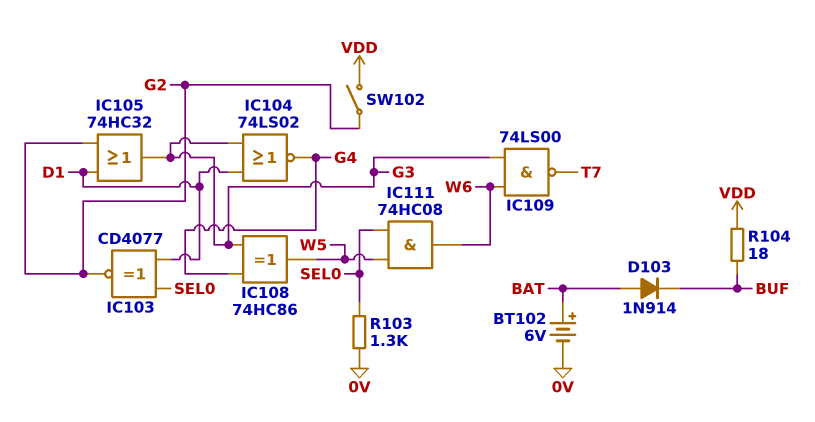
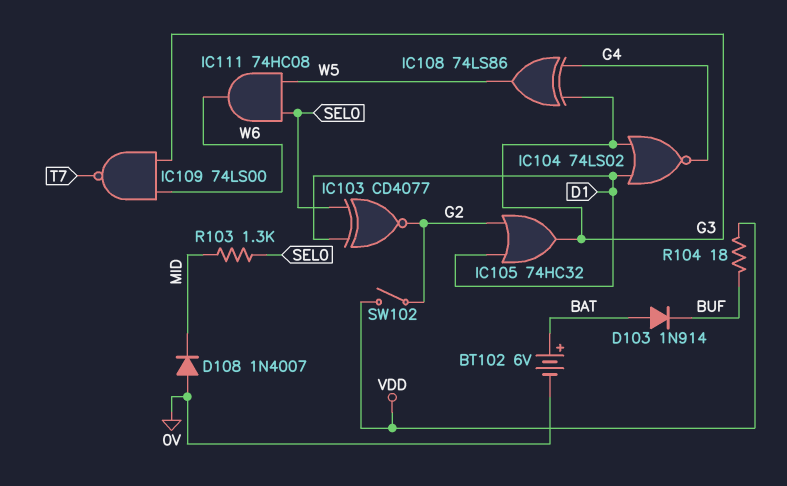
D108: none -> diode 1N4007 (A 0V, K MID)
IC108: XOR 74HC86 (in G3, in G4, out W5) -> XOR 74LS86 (in G3, in G4, out W5)
R103: 1.3k (0V, SEL0) -> 1.3k (MID, SEL0)

